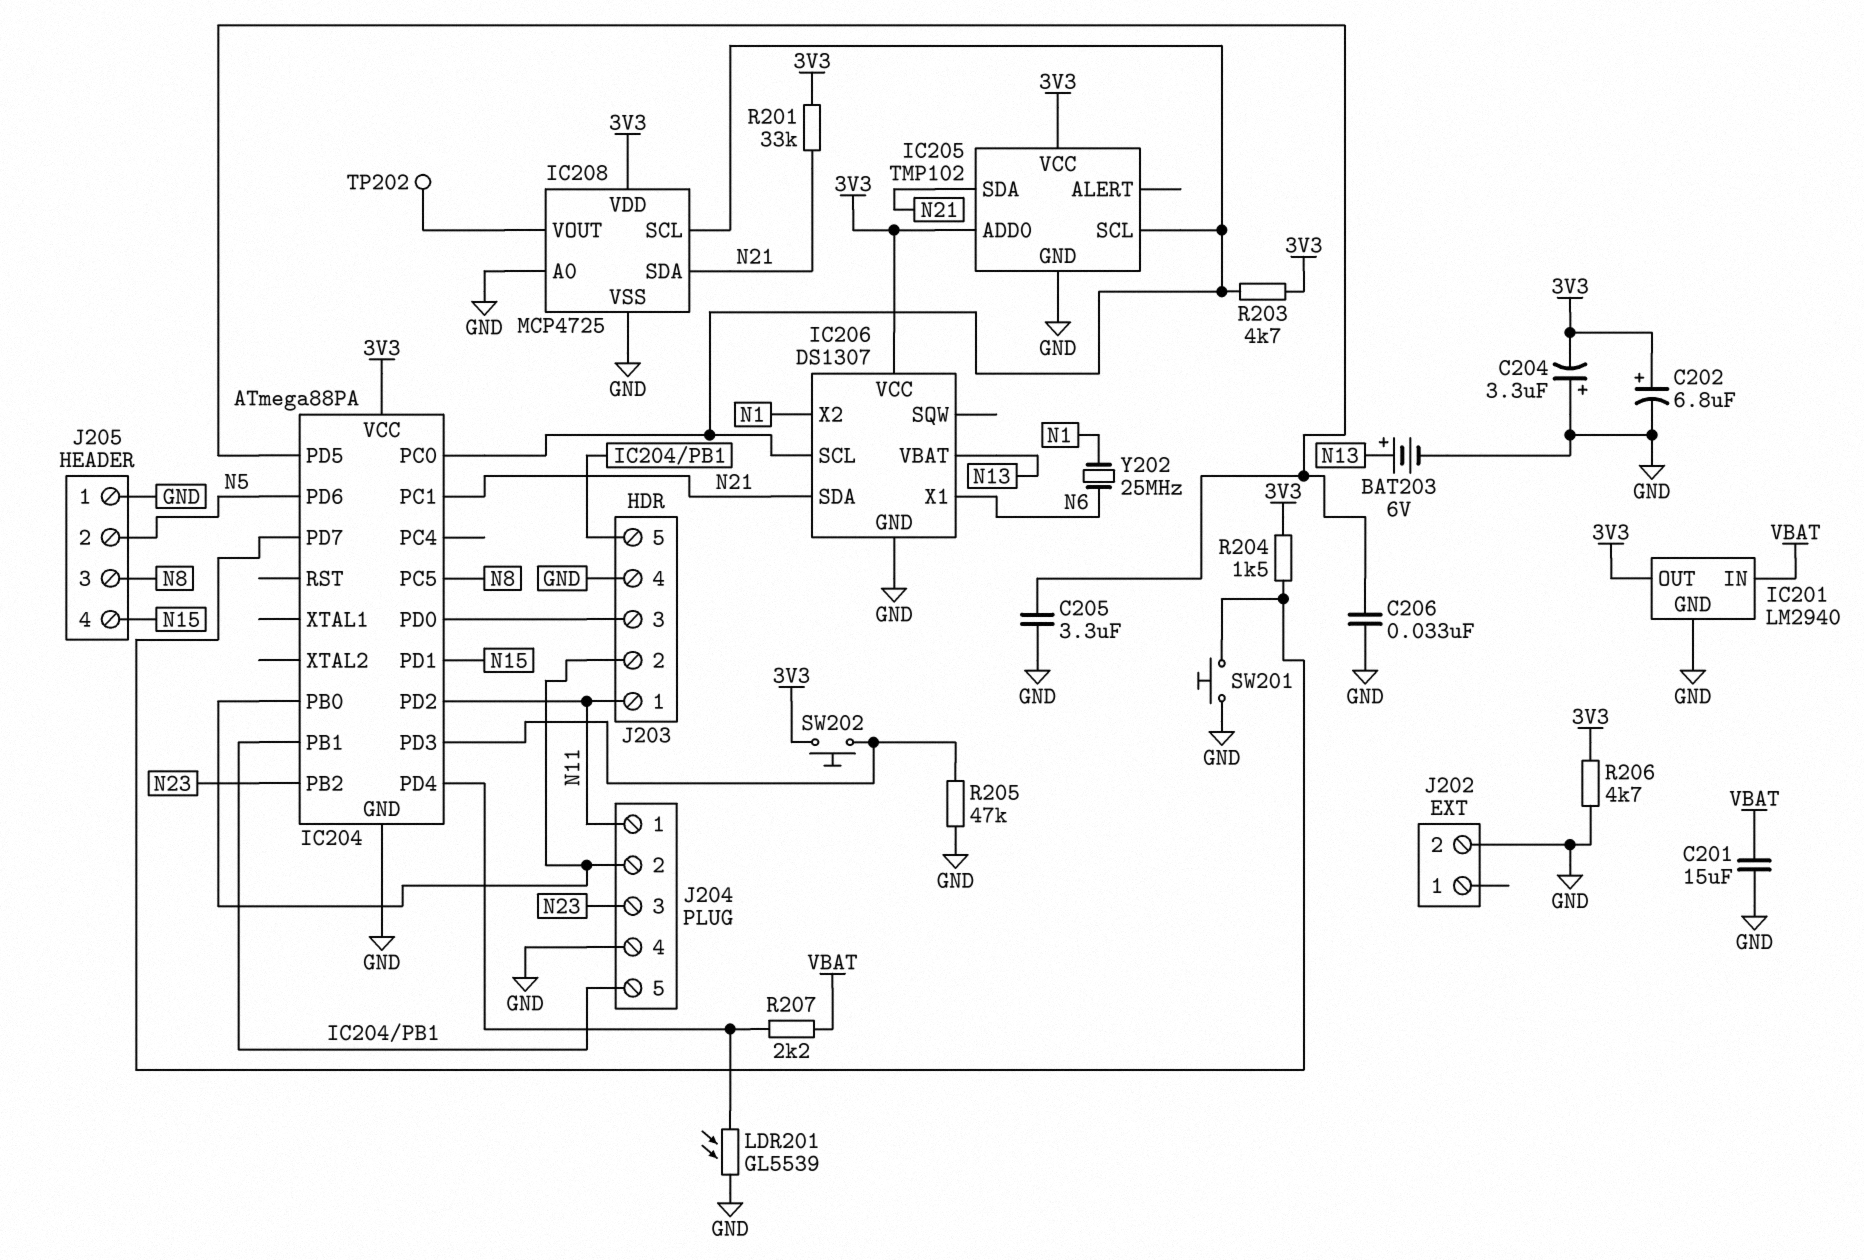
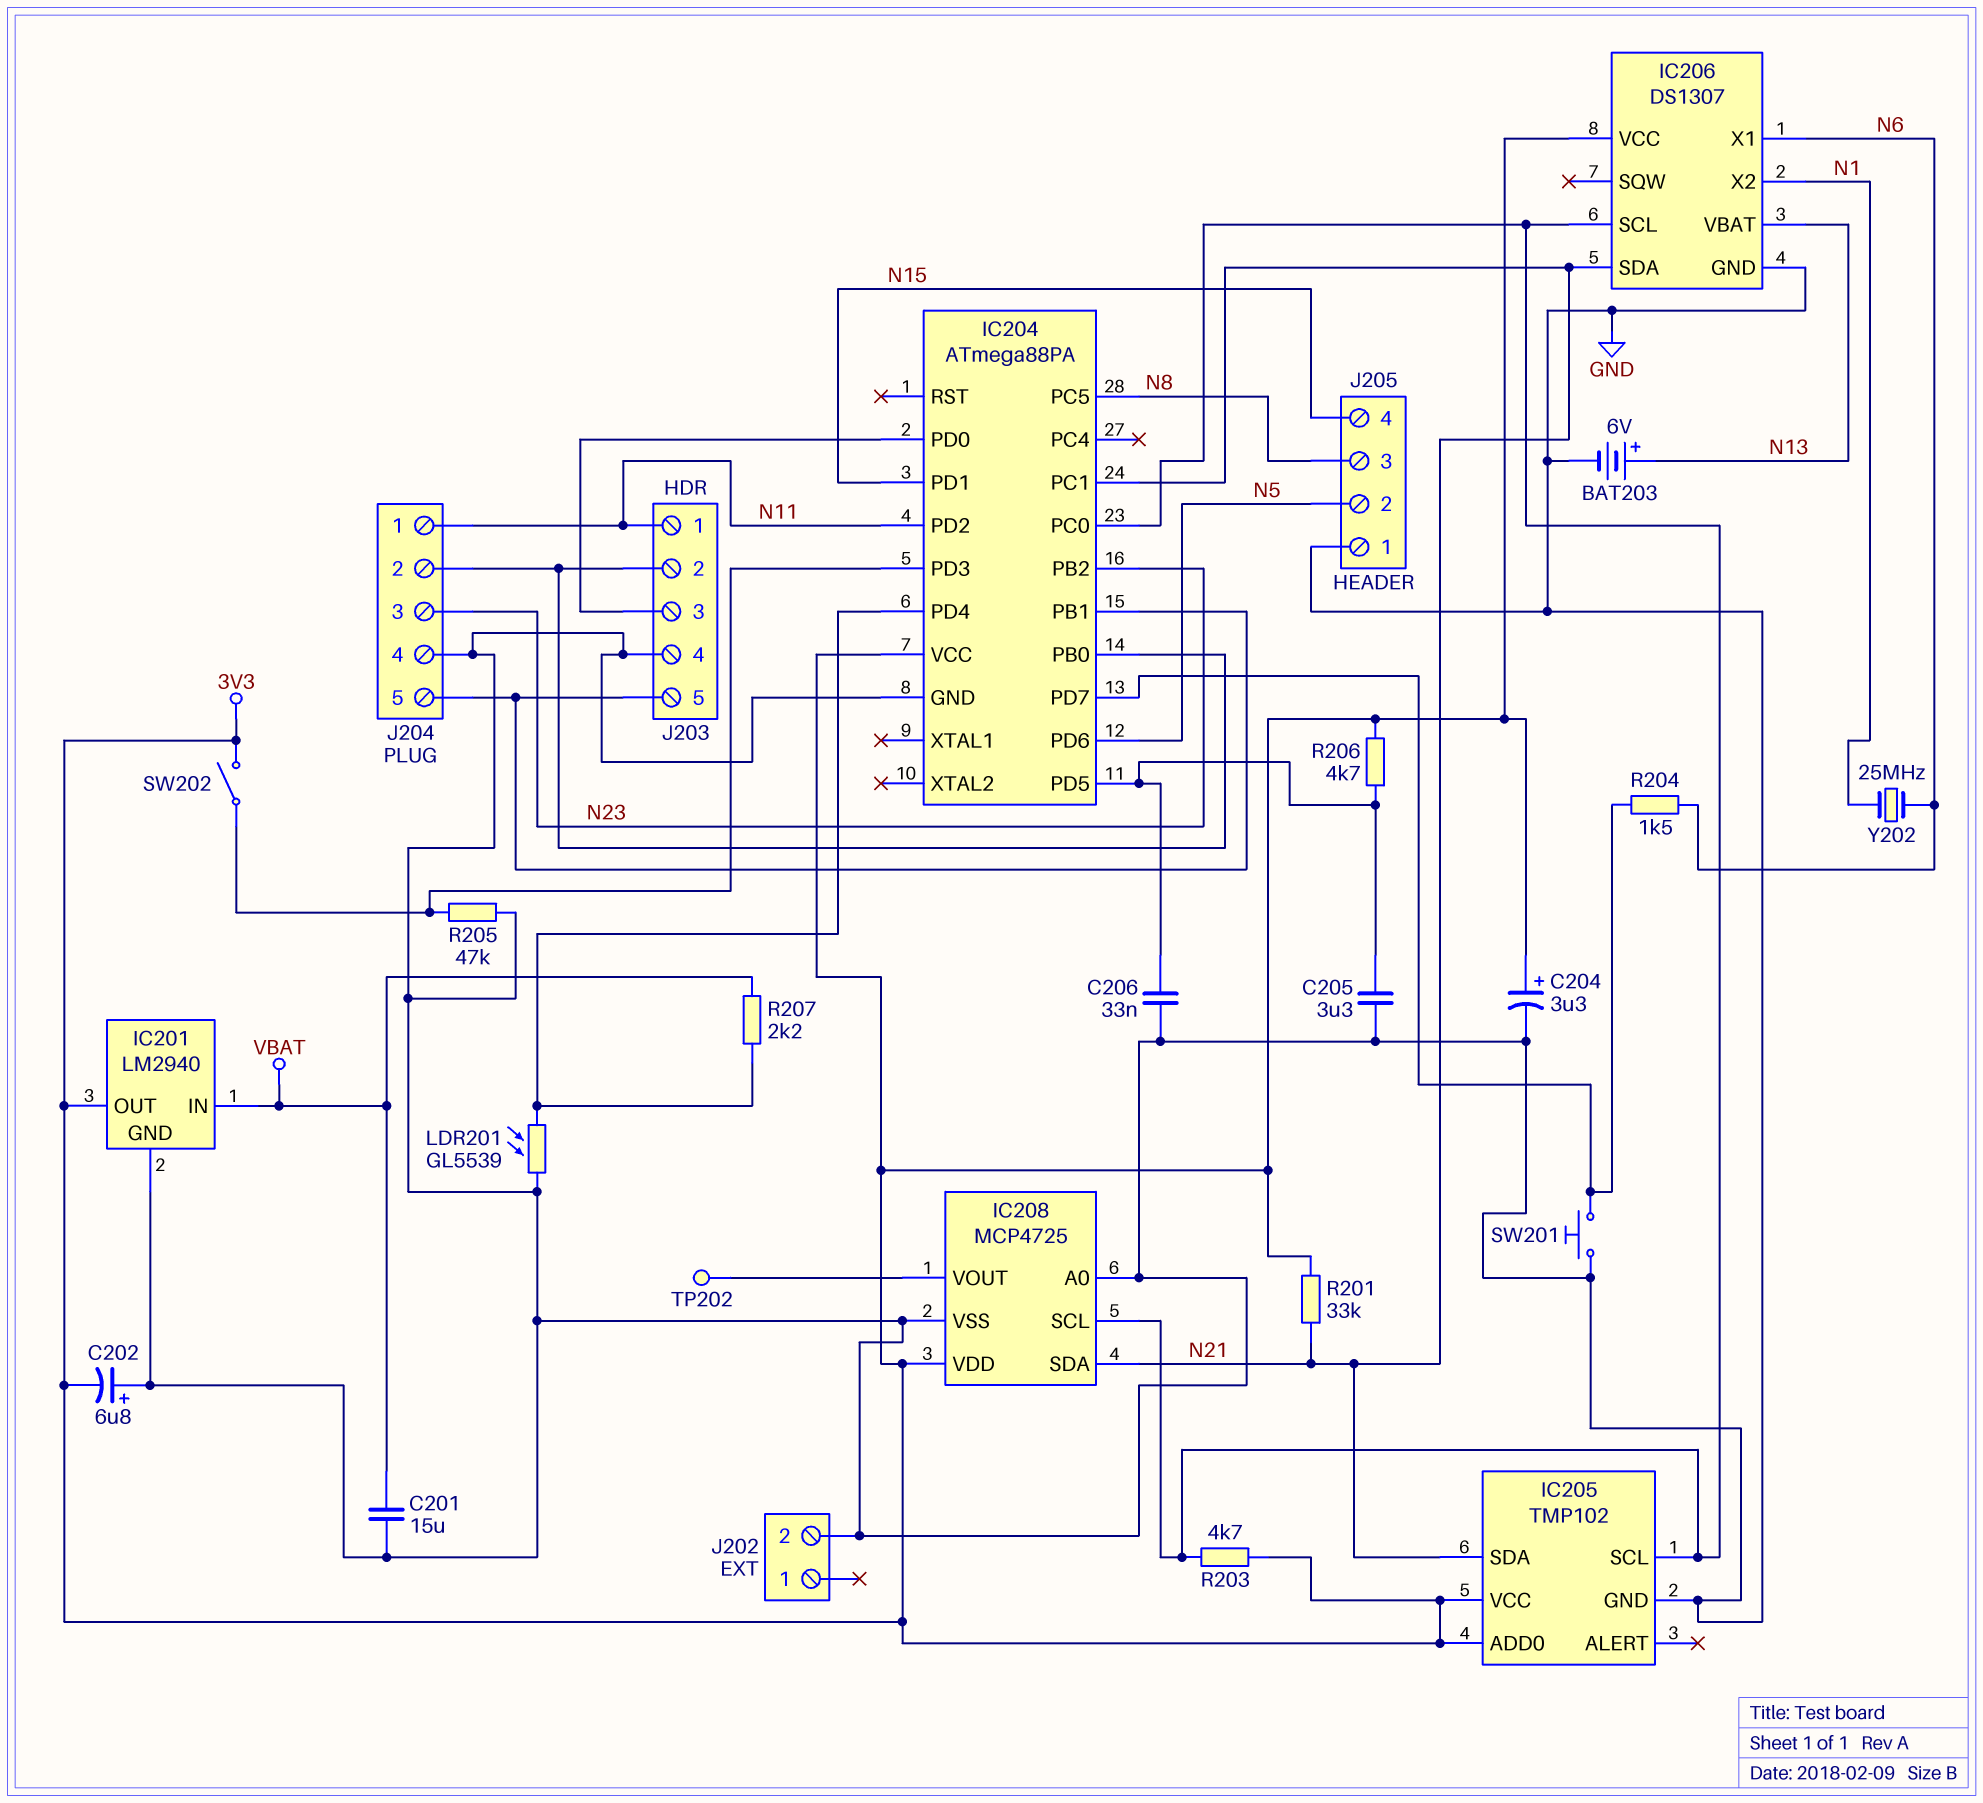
C202: 6.8uF (plus 3V3, minus GND) -> 6.8uF (plus GND, minus 3V3)
C204: 3.3uF (plus GND, minus 3V3) -> 3.3uF (plus 3V3, minus GND)
R204: 1.5k (3V3, IC204/PD7) -> 1.5k (IC204/PD7, N6)
R206: 4.7k (3V3, GND) -> 4.7k (3V3, IC204/PD5)
SW202: button (3V3, IC204/PD3) -> switch (3V3, IC204/PD3)

